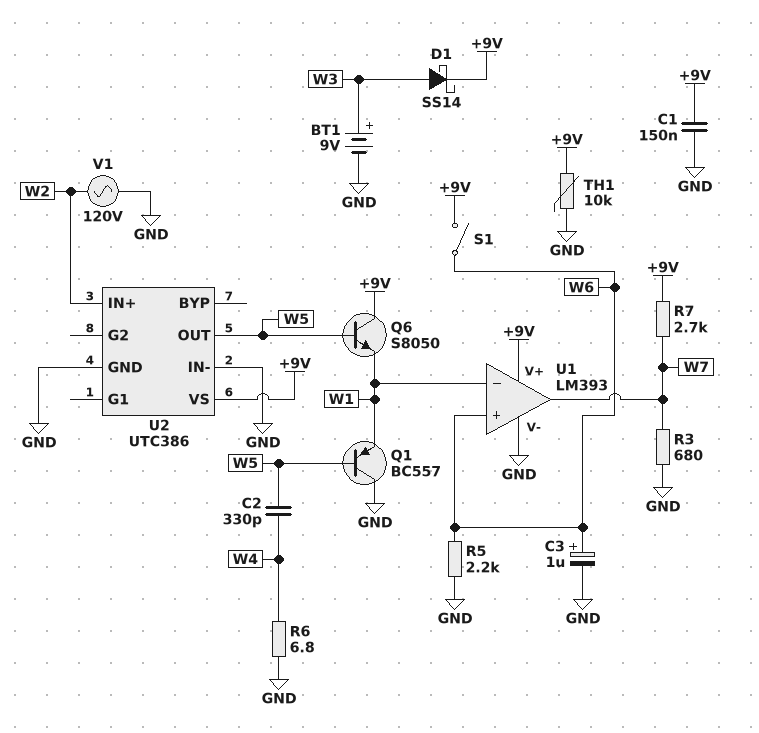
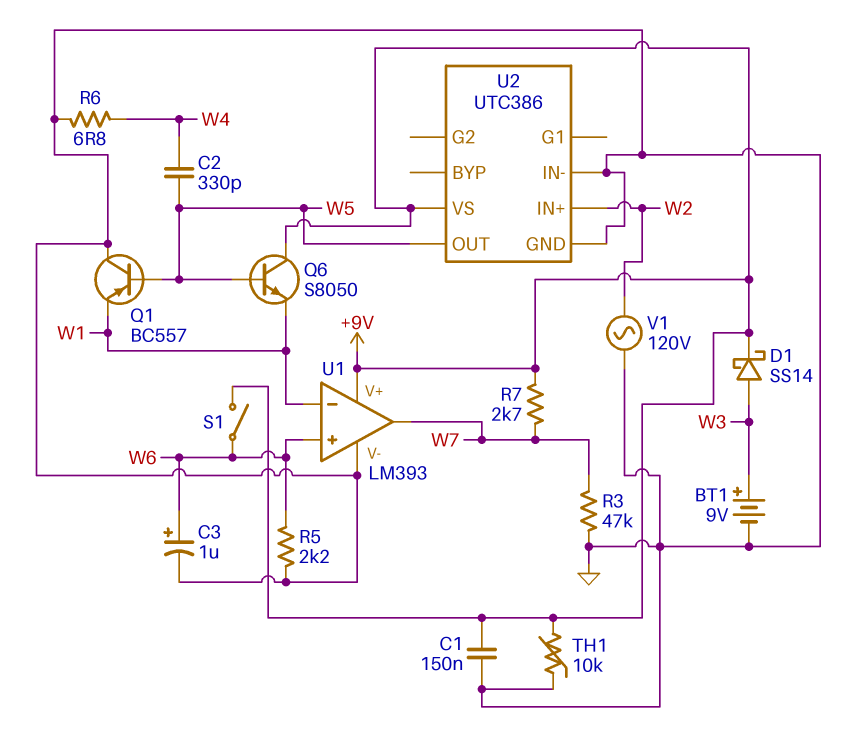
R3: 680 (GND, W7) -> 47k (GND, W7)

